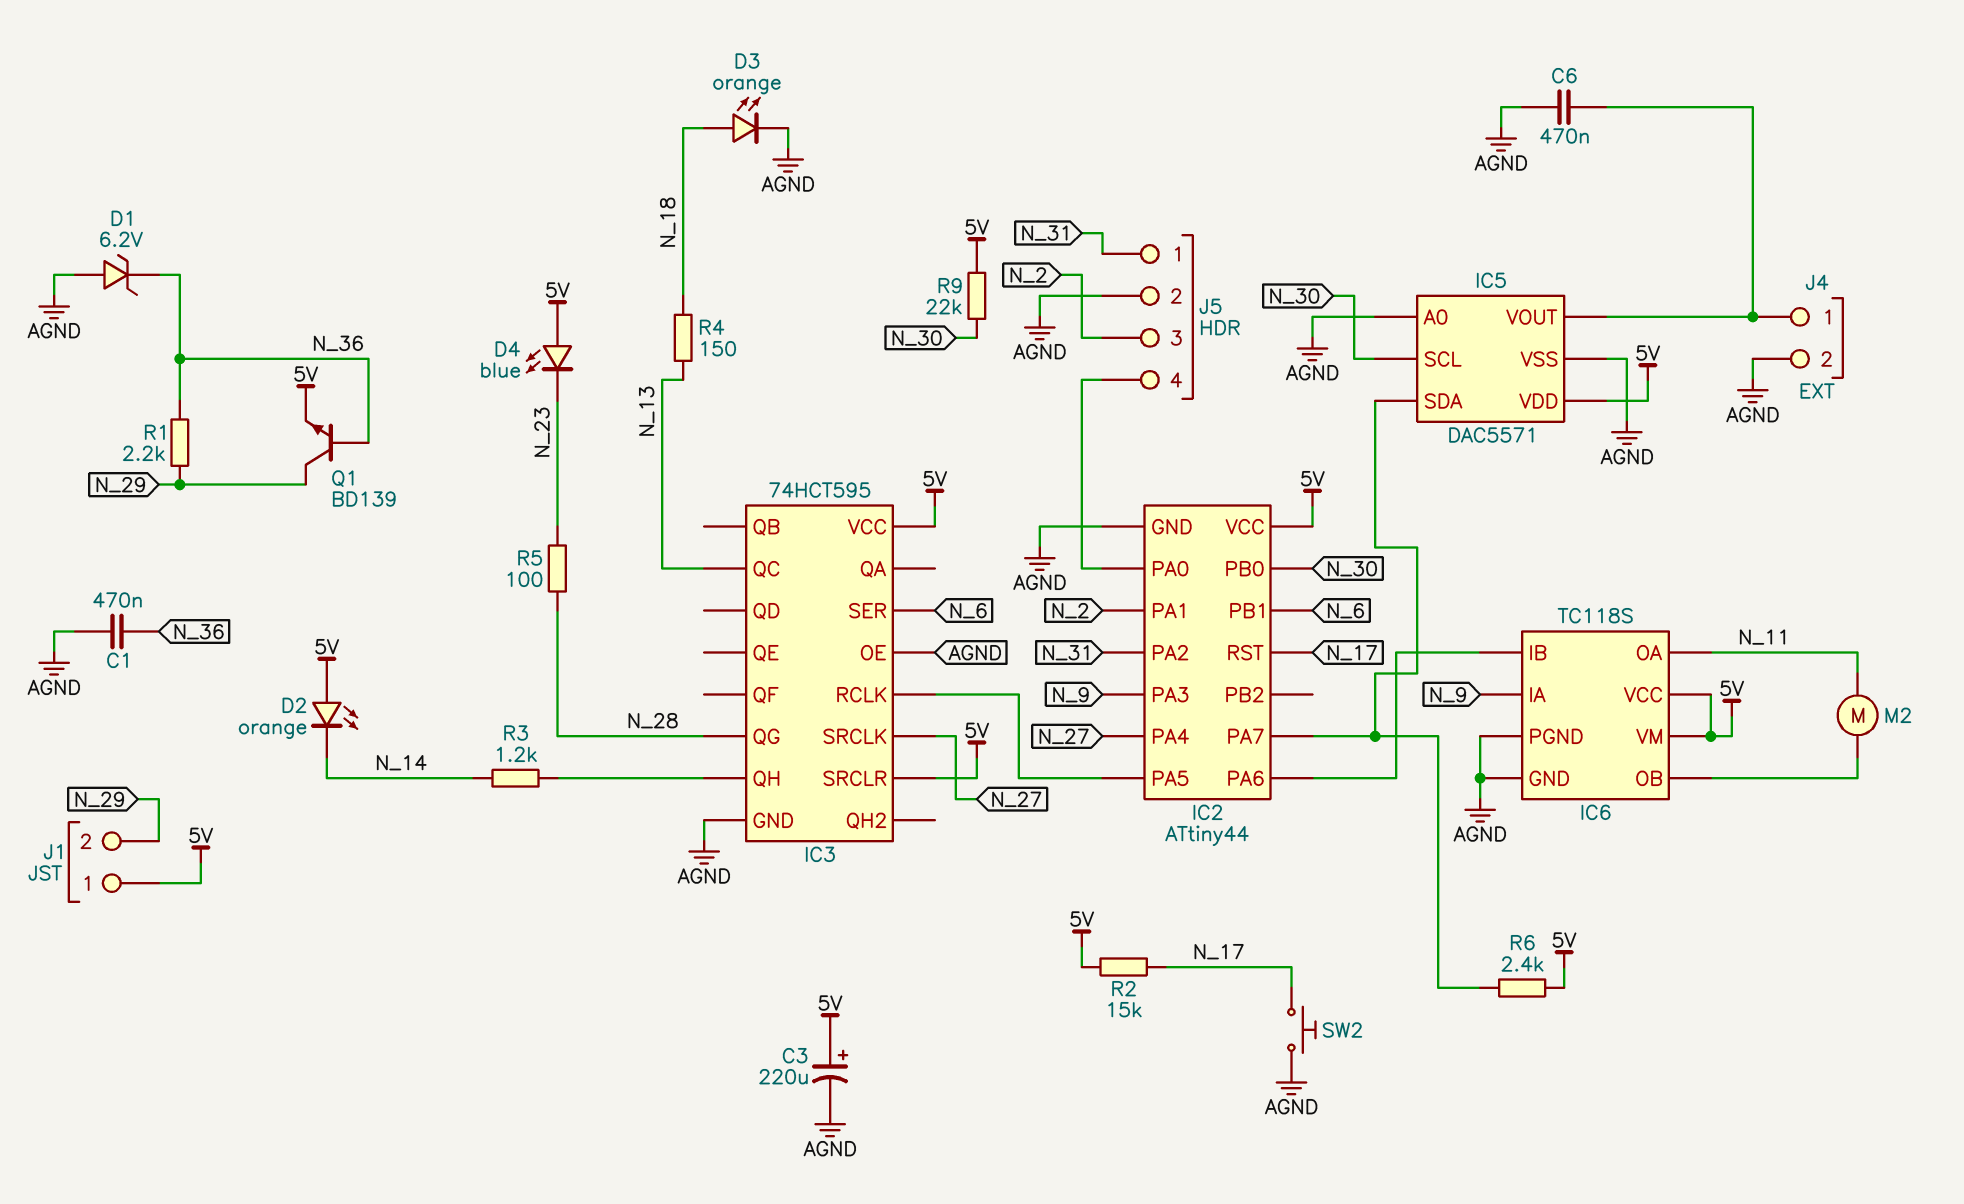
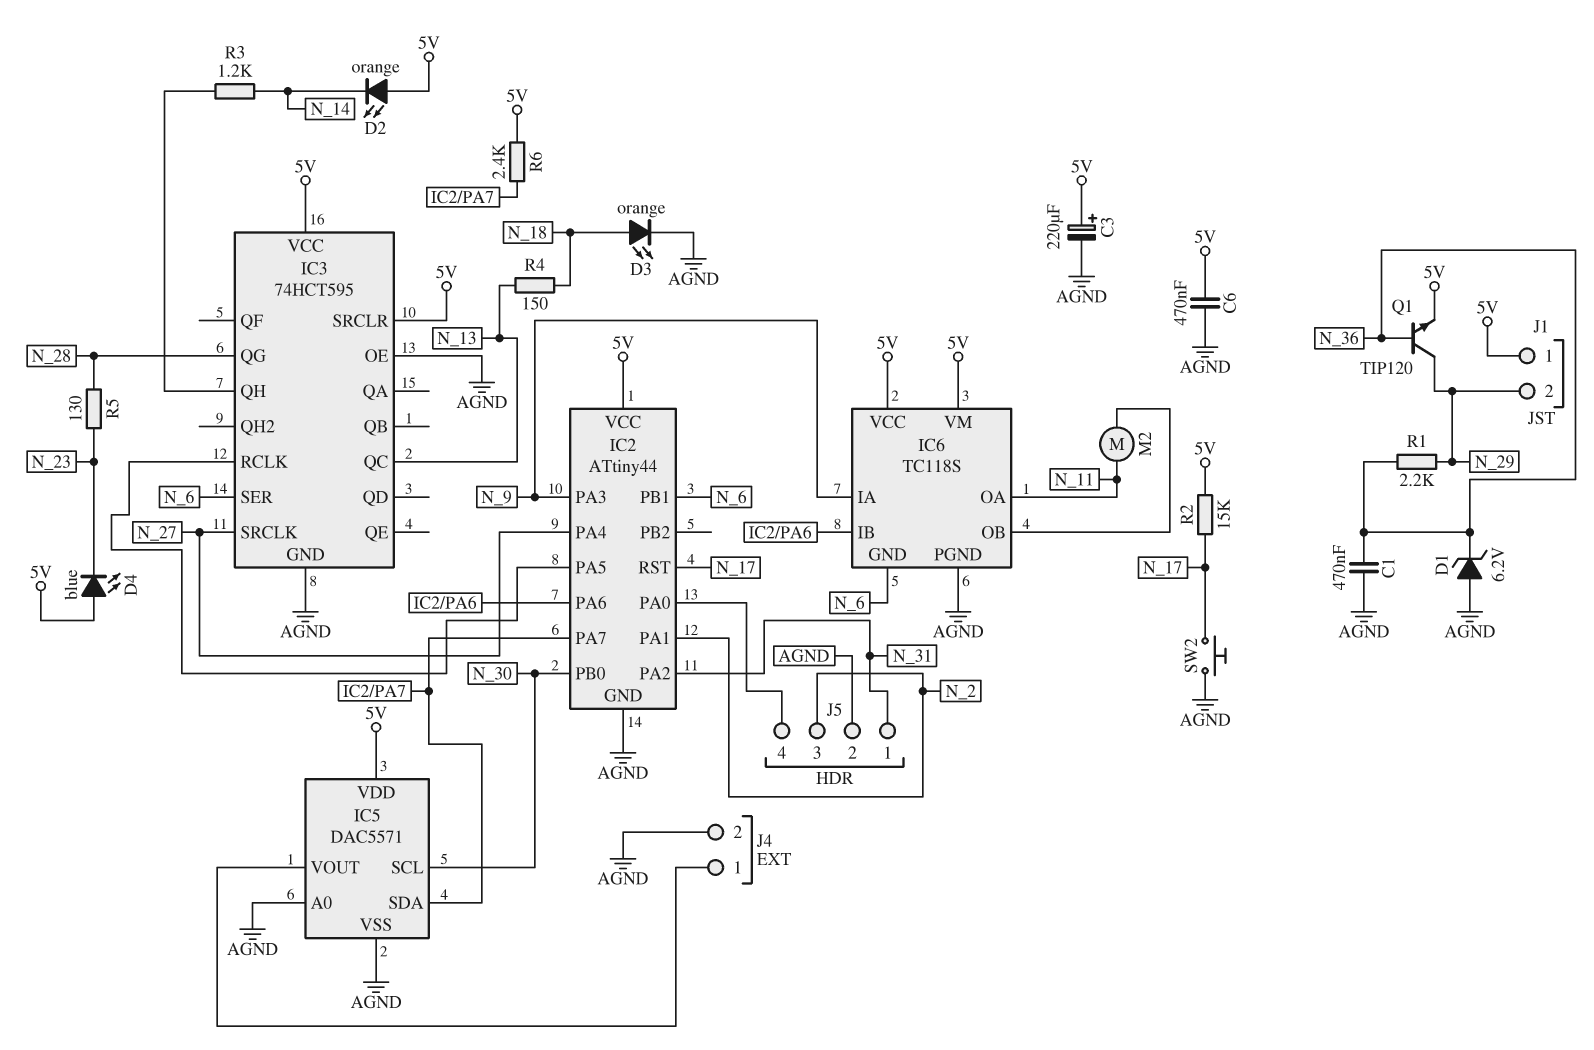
C6: 470nF (AGND, IC5/VOUT) -> 470nF (5V, AGND)
IC6 pin GND: AGND -> N_6
Q1: NPN BD139 (B N_36, C N_29, E 5V) -> NPN TIP120 (B N_36, C N_29, E 5V)
R5: 100 (N_23, N_28) -> 130 (N_23, N_28)
R9: 22k (5V, N_30) -> none

